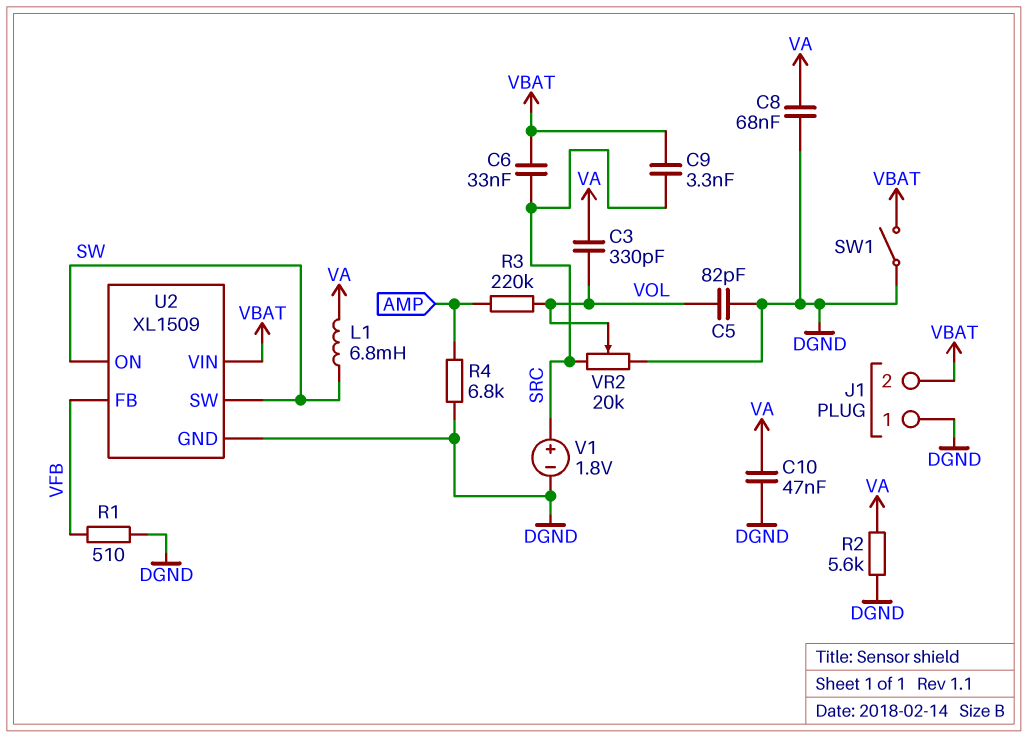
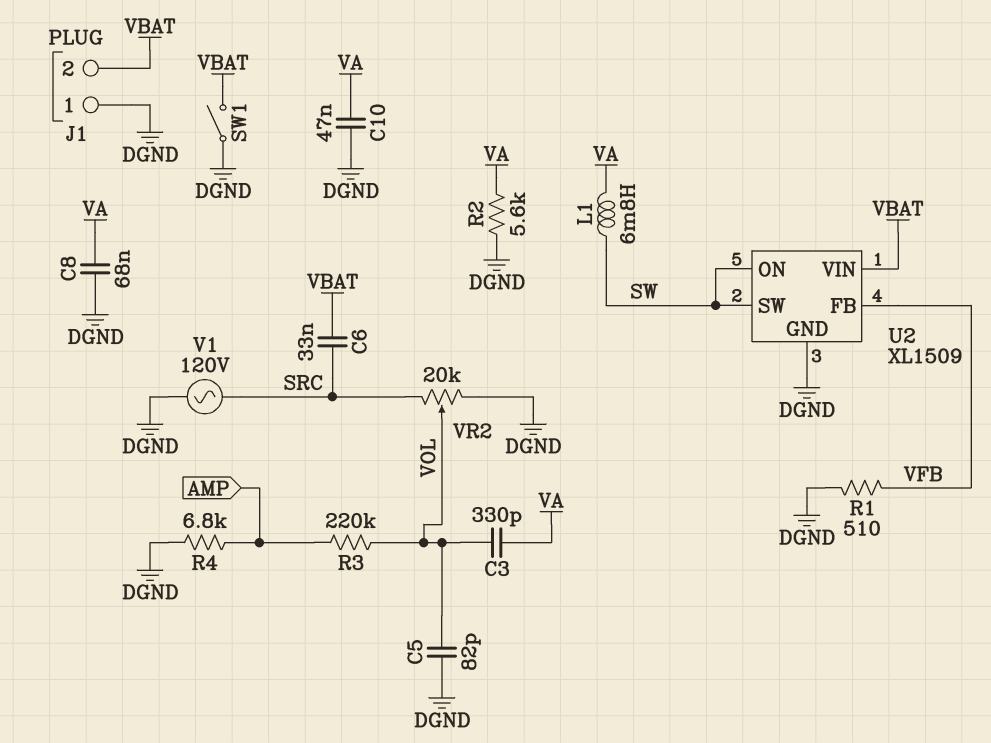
C9: 3.3nF (SRC, VBAT) -> none
V1: 1.8V (plus SRC, minus DGND) -> AC 120V (DGND, SRC)

